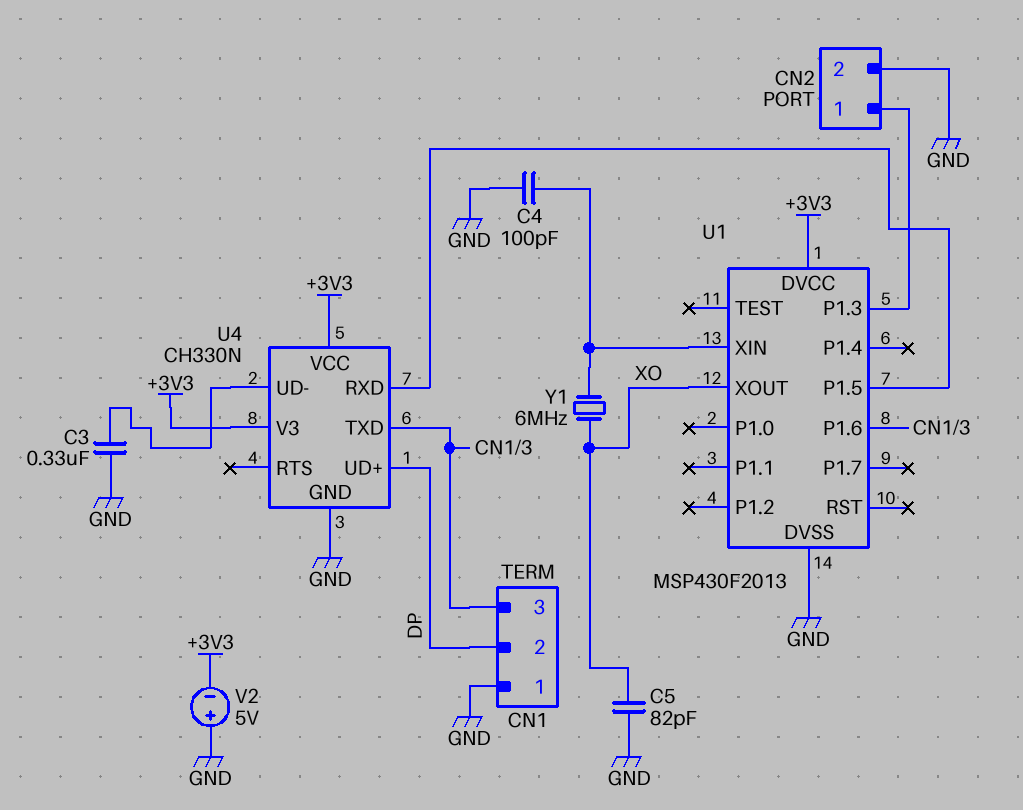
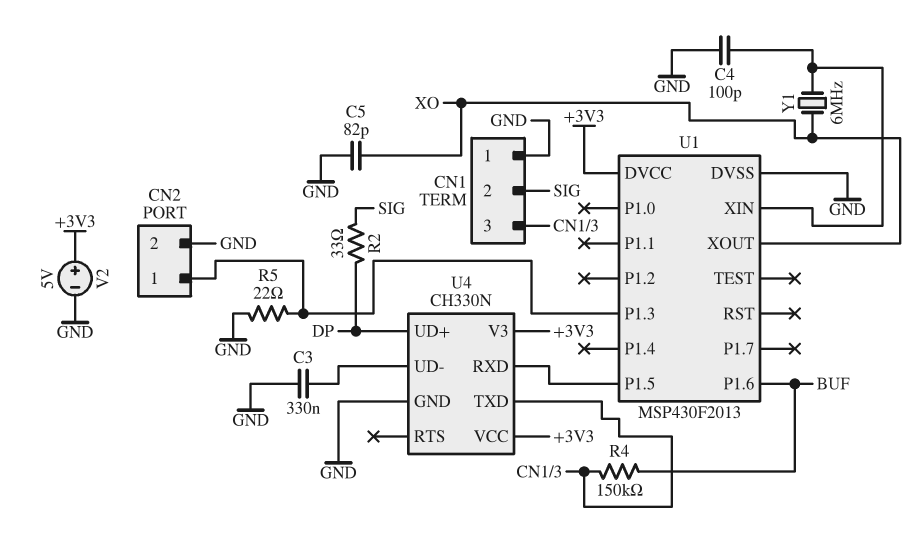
CN1 pin 2: DP -> SIG
R2: none -> 33 (DP, SIG)
R4: none -> 150k (BUF, CN1/3)
R5: none -> 22 (CN2/1, GND)
U1 pin P1.6: CN1/3 -> BUF
V2: 5V (plus GND, minus +3V3) -> 5V (plus +3V3, minus GND)

